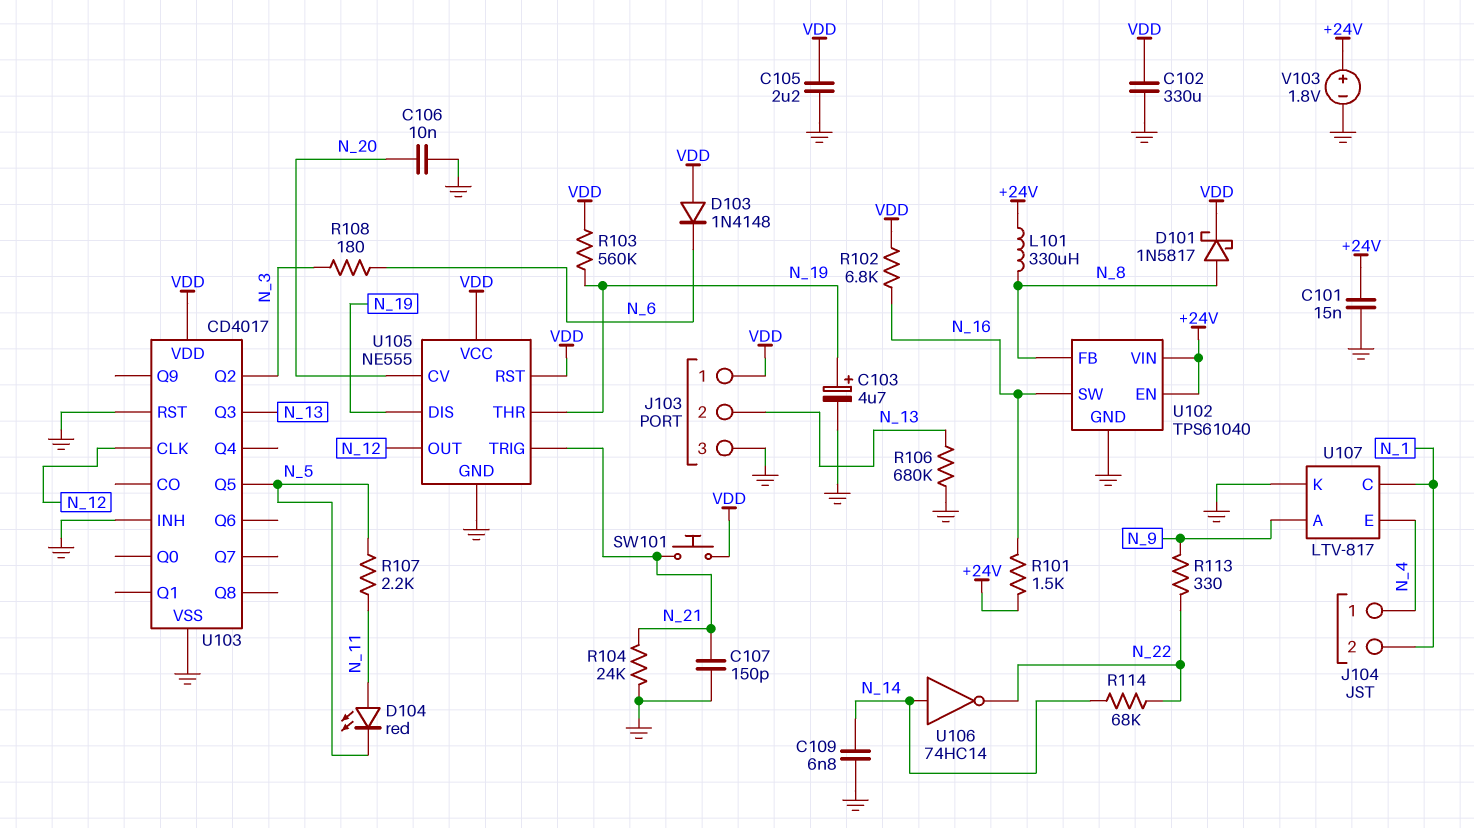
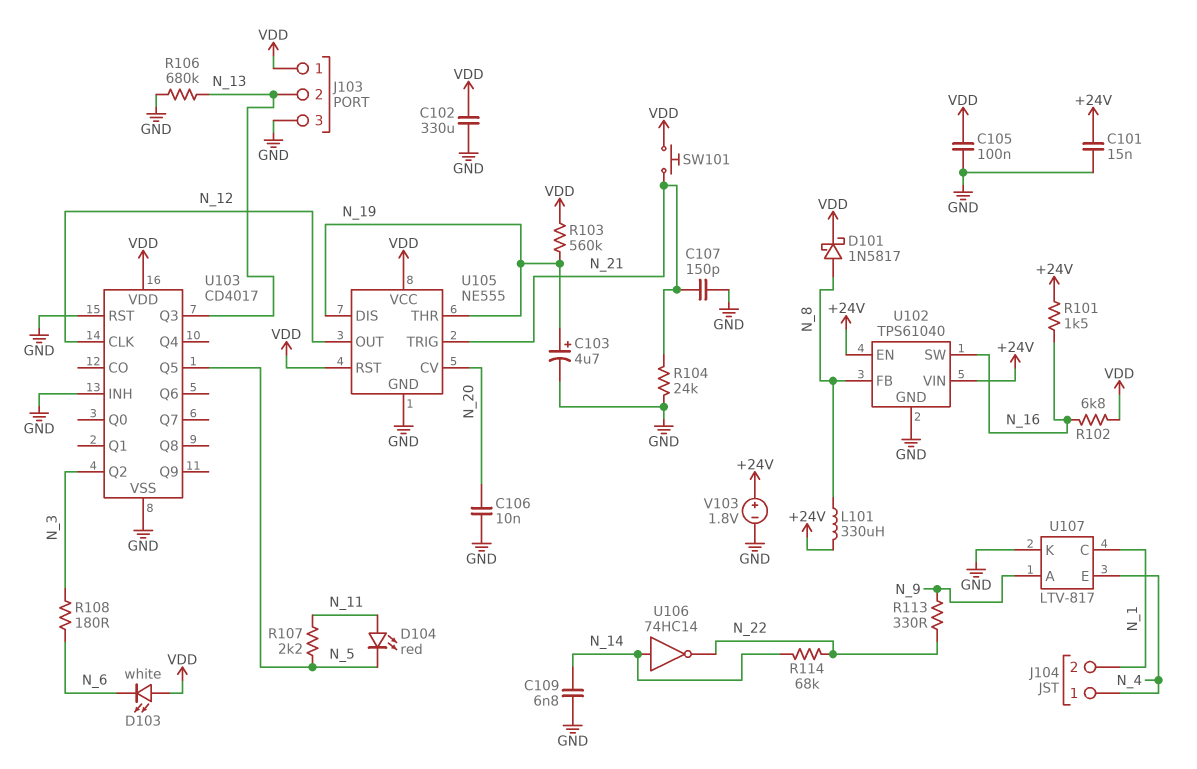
C105: 2.2uF (GND, VDD) -> 100nF (GND, VDD)
D103: diode 1N4148 (A VDD, K N_6) -> LED white (A VDD, K N_6)

